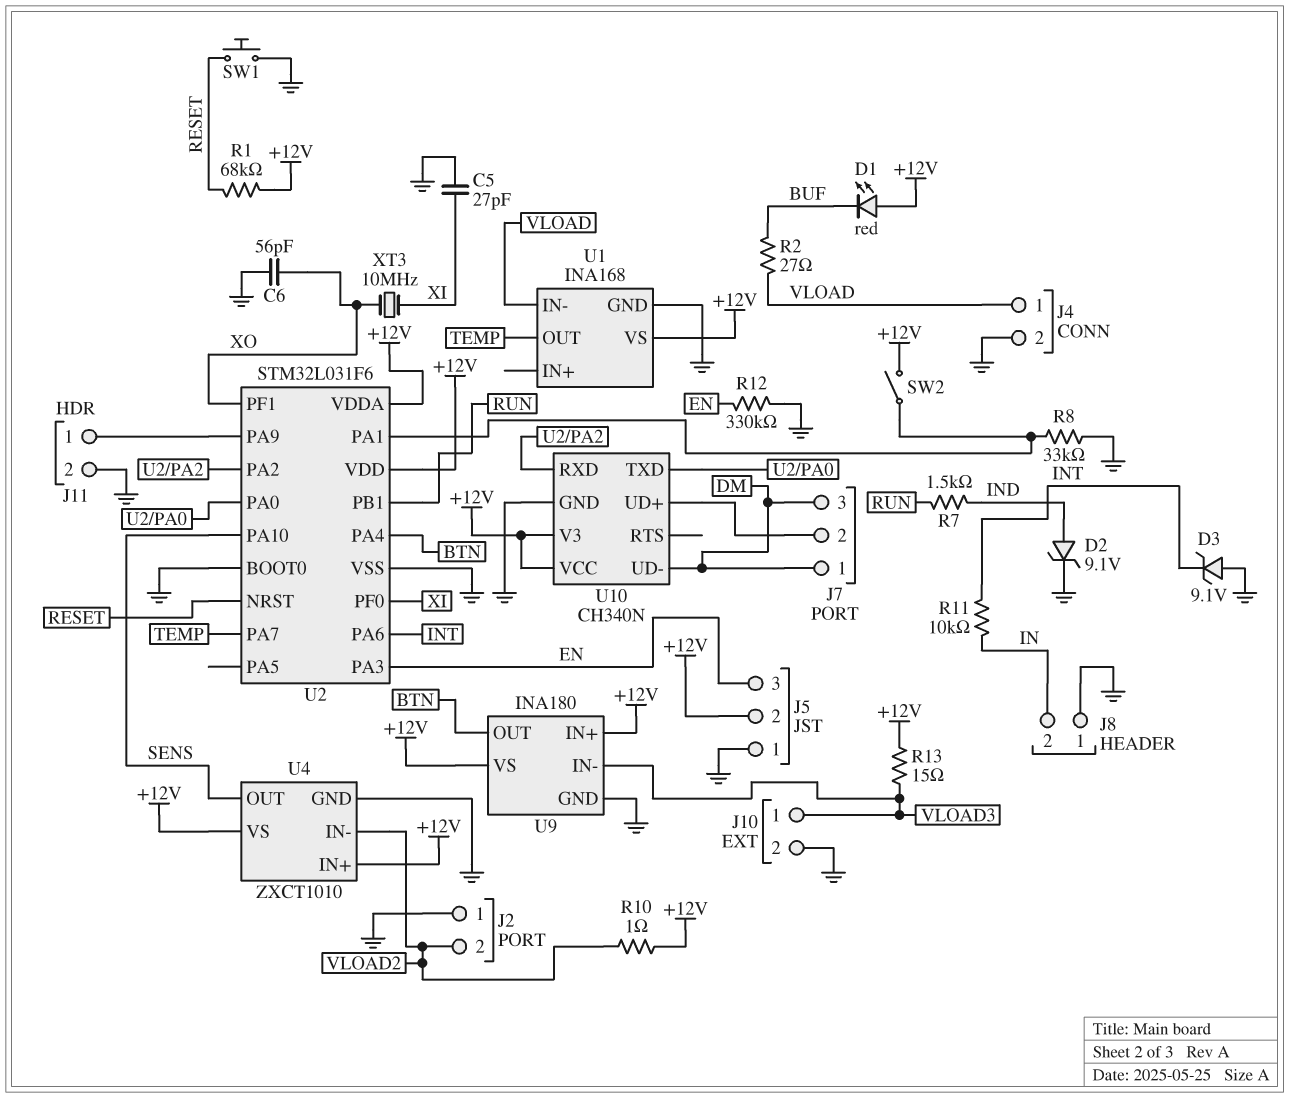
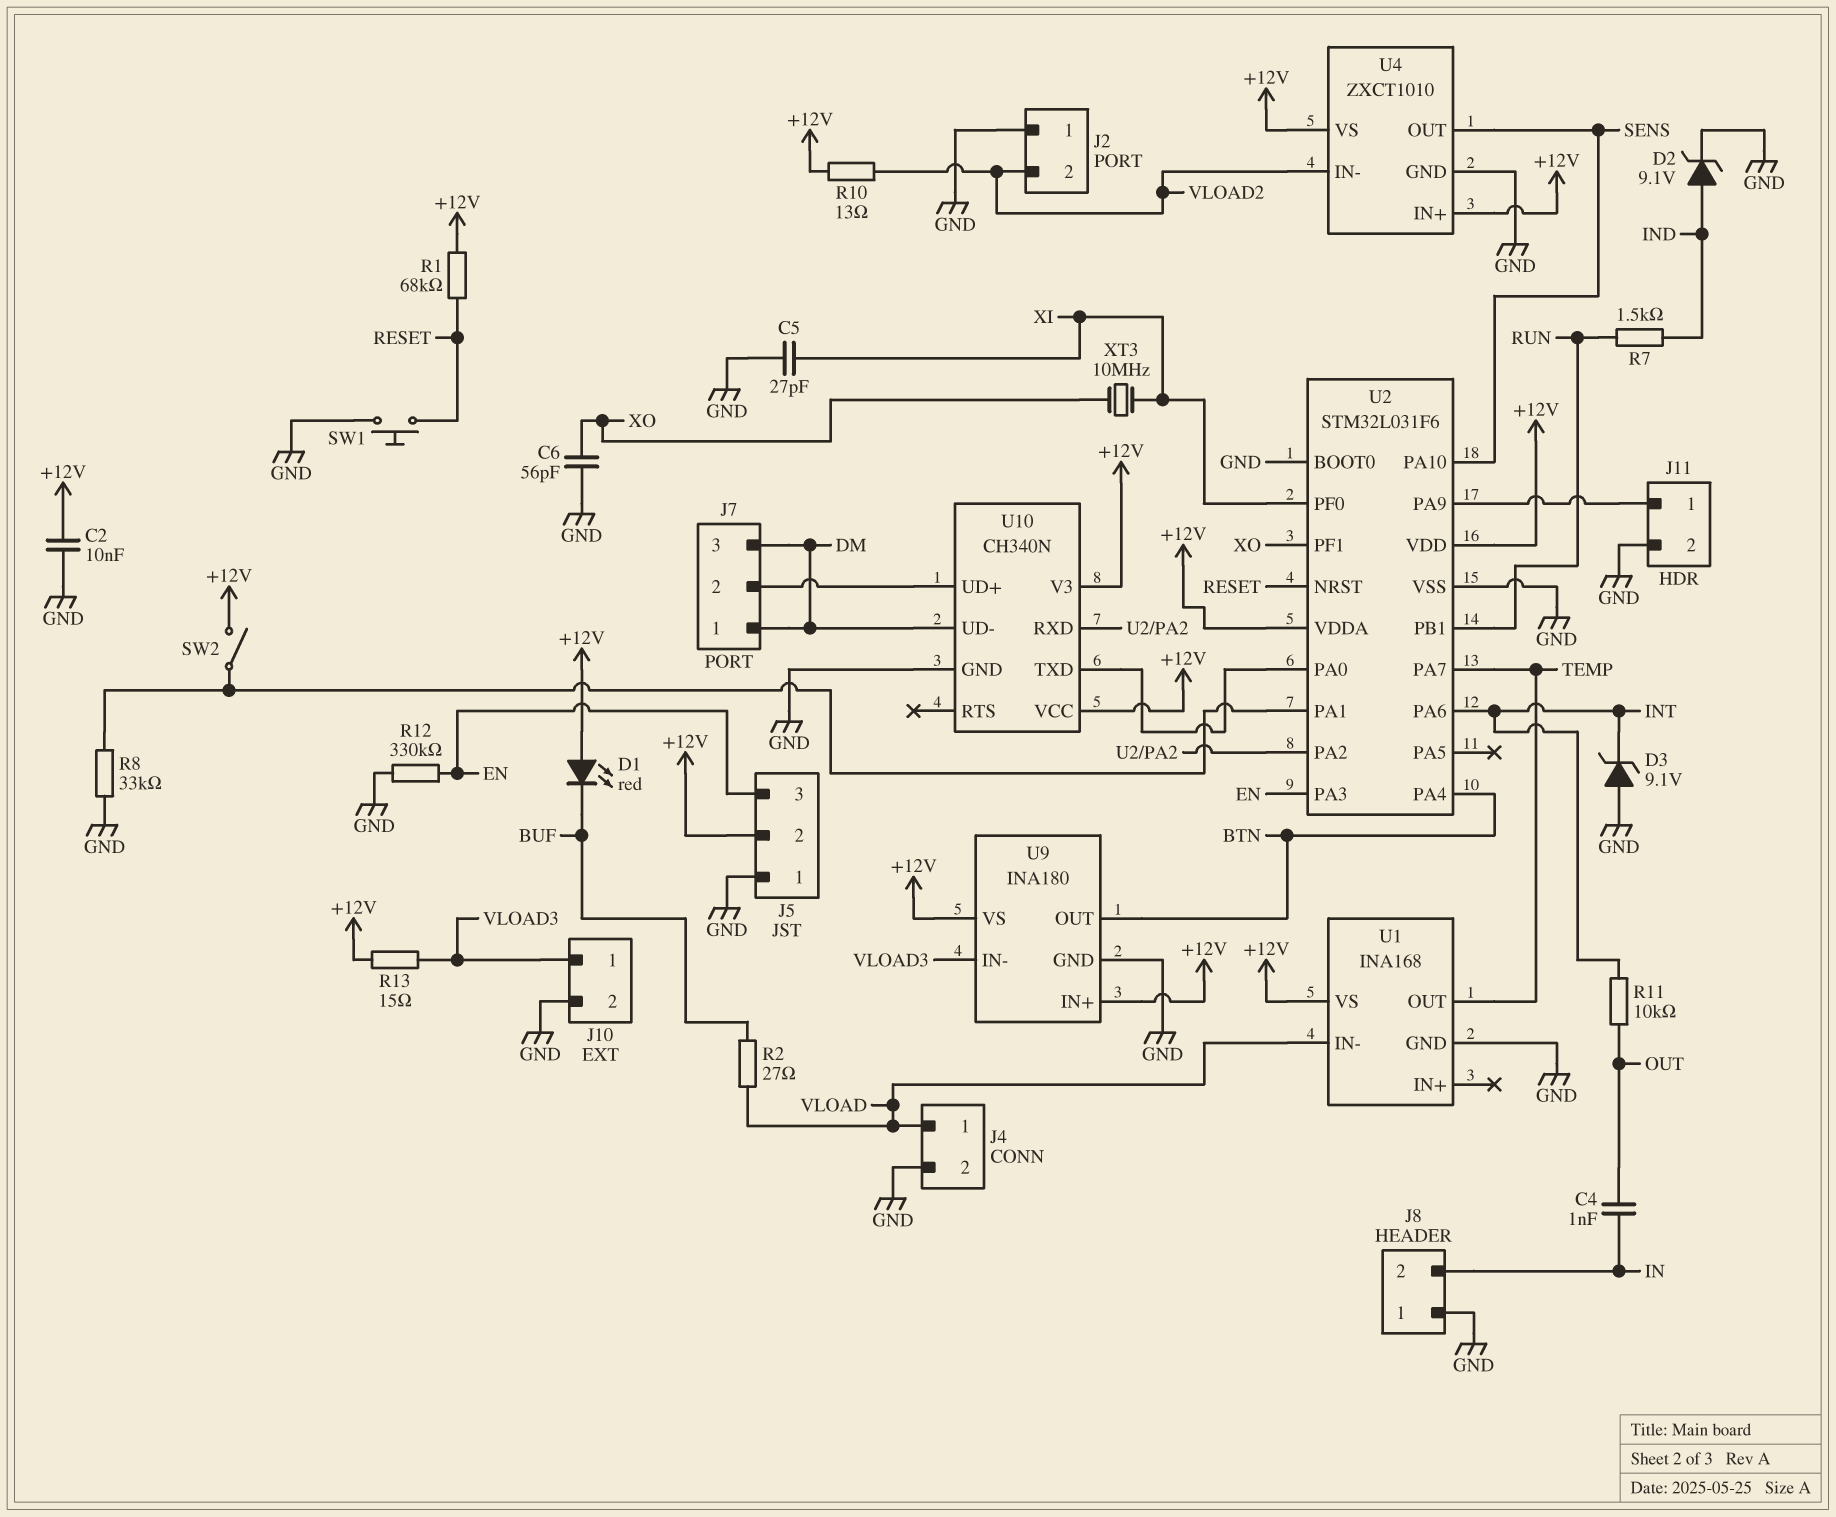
C2: none -> 10nF (+12V, GND)
C4: none -> 1nF (IN, OUT)
R10: 1 (+12V, VLOAD2) -> 13 (+12V, VLOAD2)
R11: 10k (IN, INT) -> 10k (INT, OUT)

